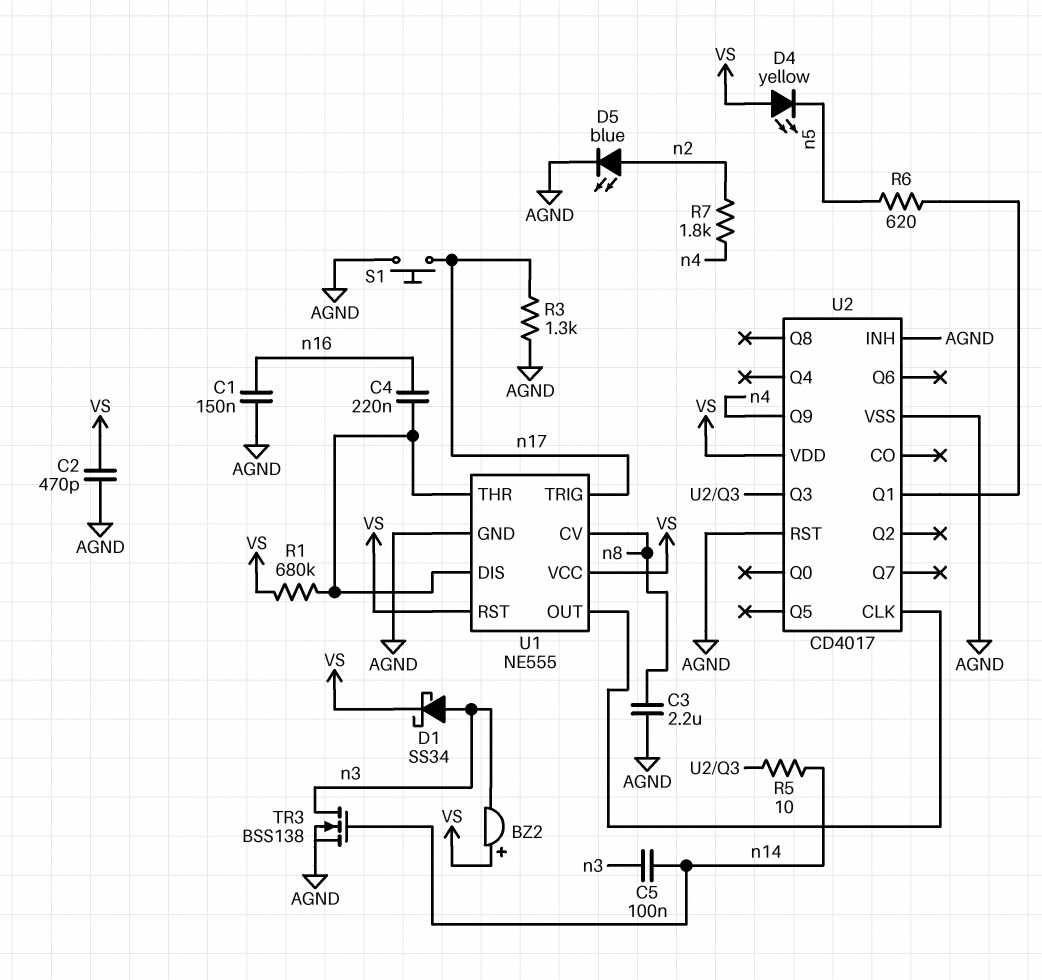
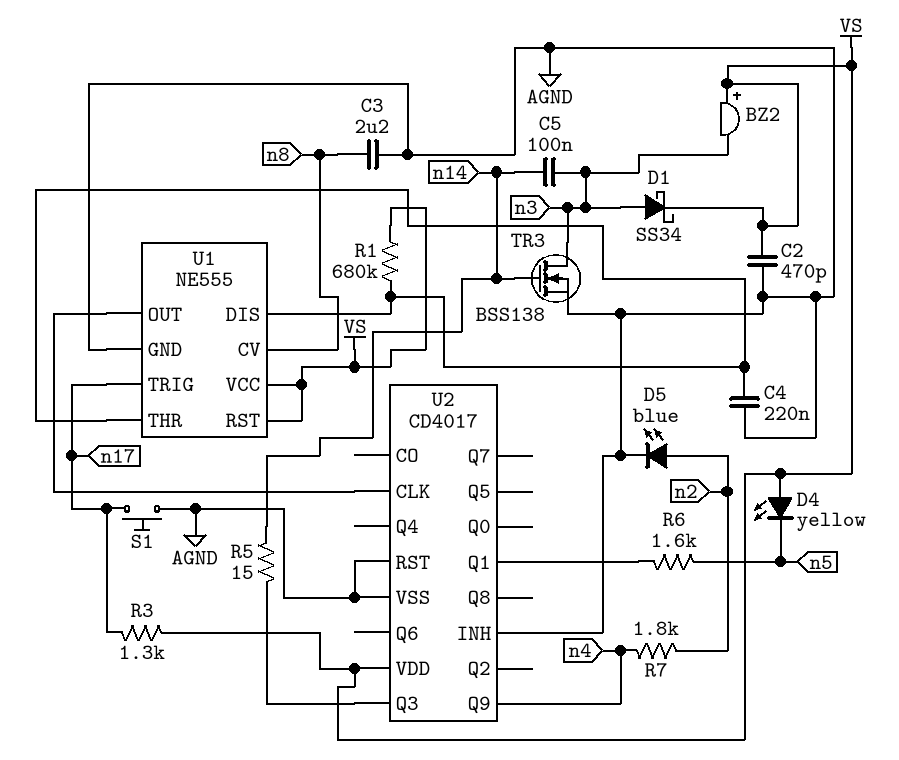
C1: 150nF (AGND, n16) -> none
C4: 220nF (U1/DIS, n16) -> 220nF (AGND, U1/DIS)
R3: 1.3k (AGND, n17) -> 1.3k (VS, n17)
R5: 10 (U2/Q3, n14) -> 15 (U2/Q3, n14)
R6: 620 (U2/Q1, n5) -> 1.6k (U2/Q1, n5)

